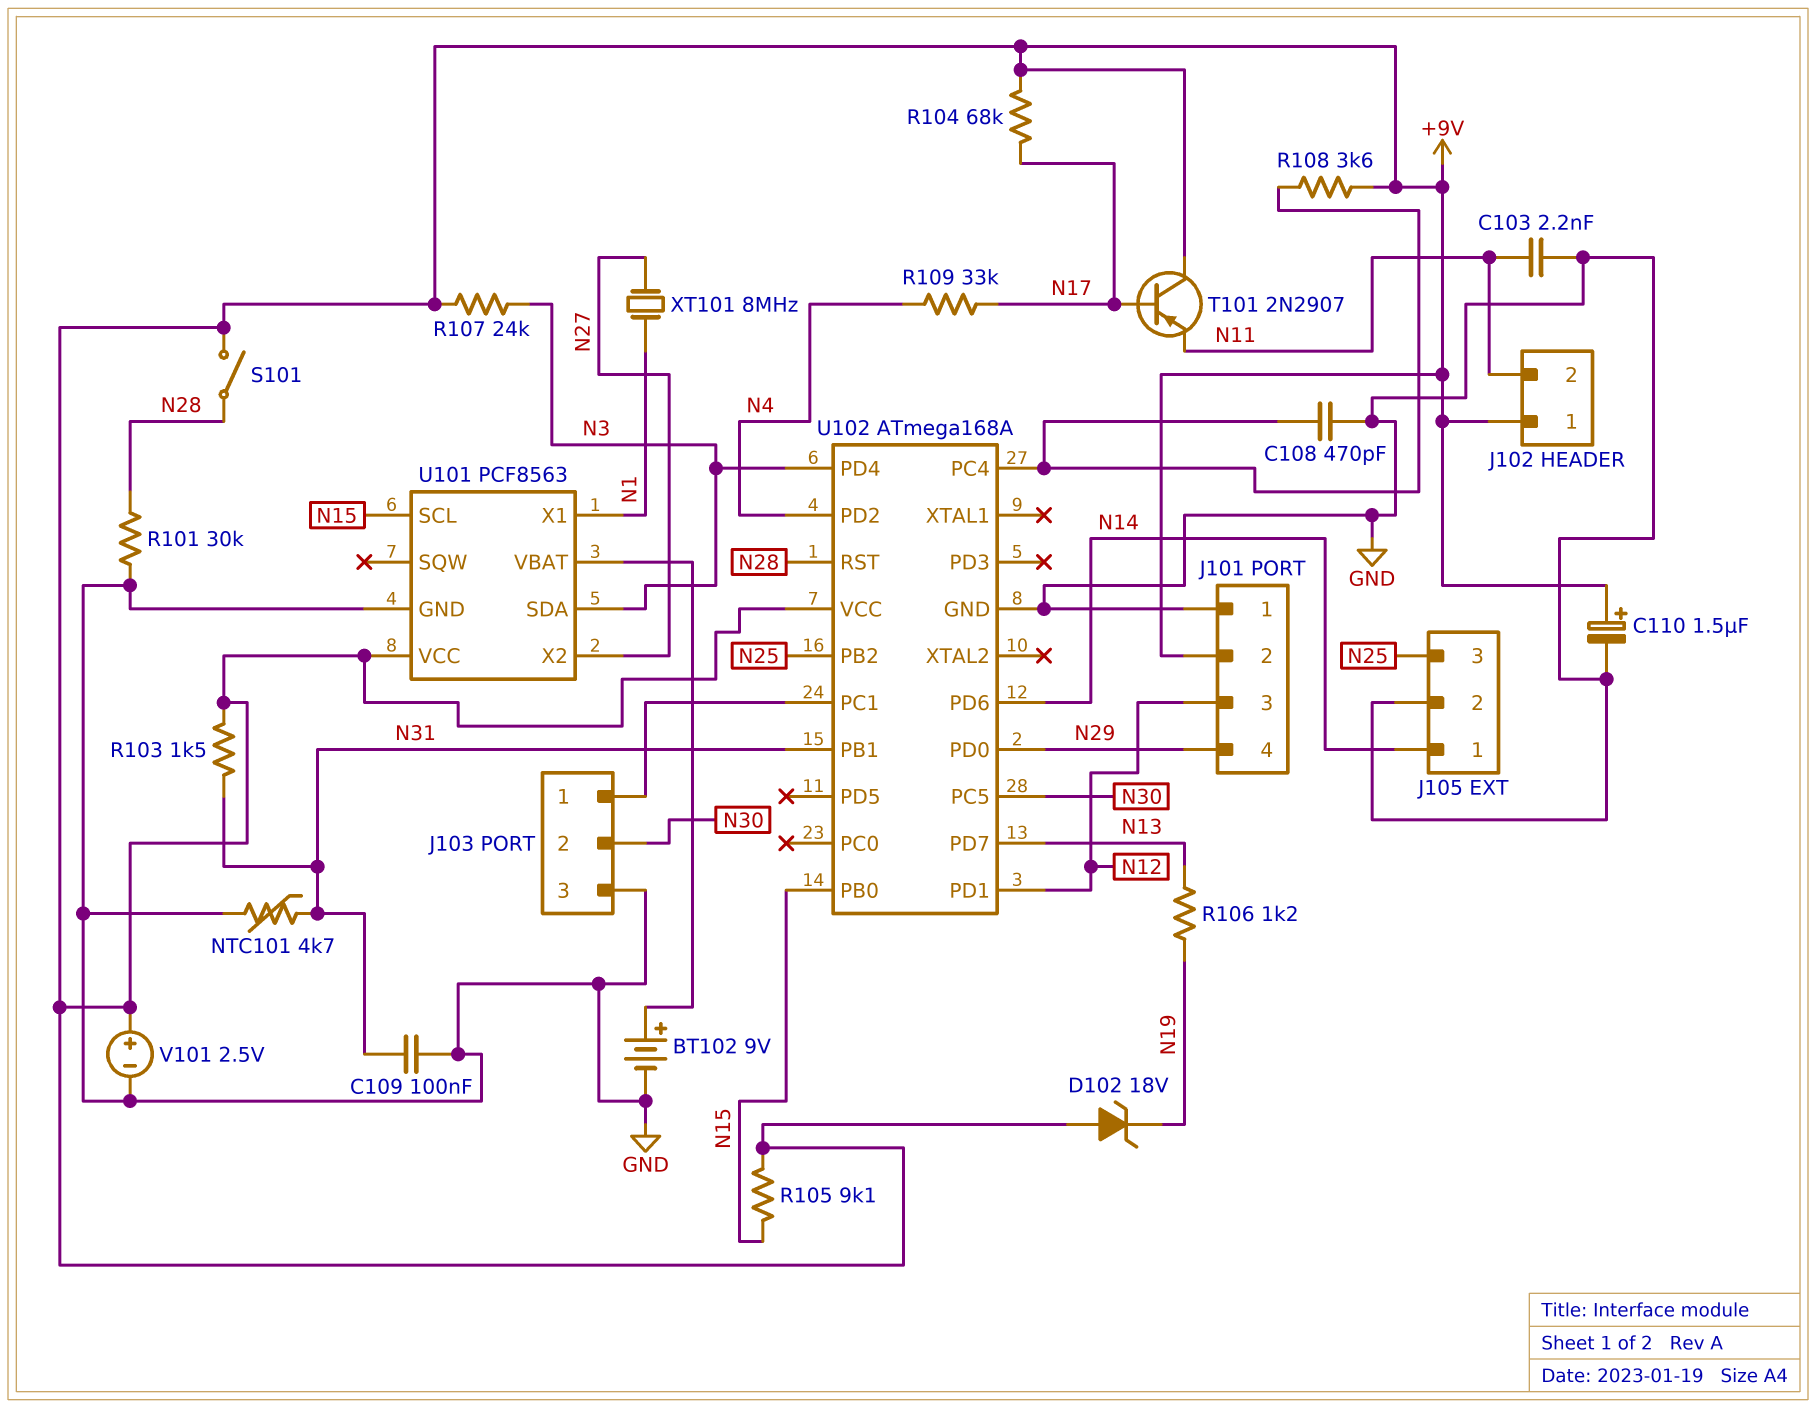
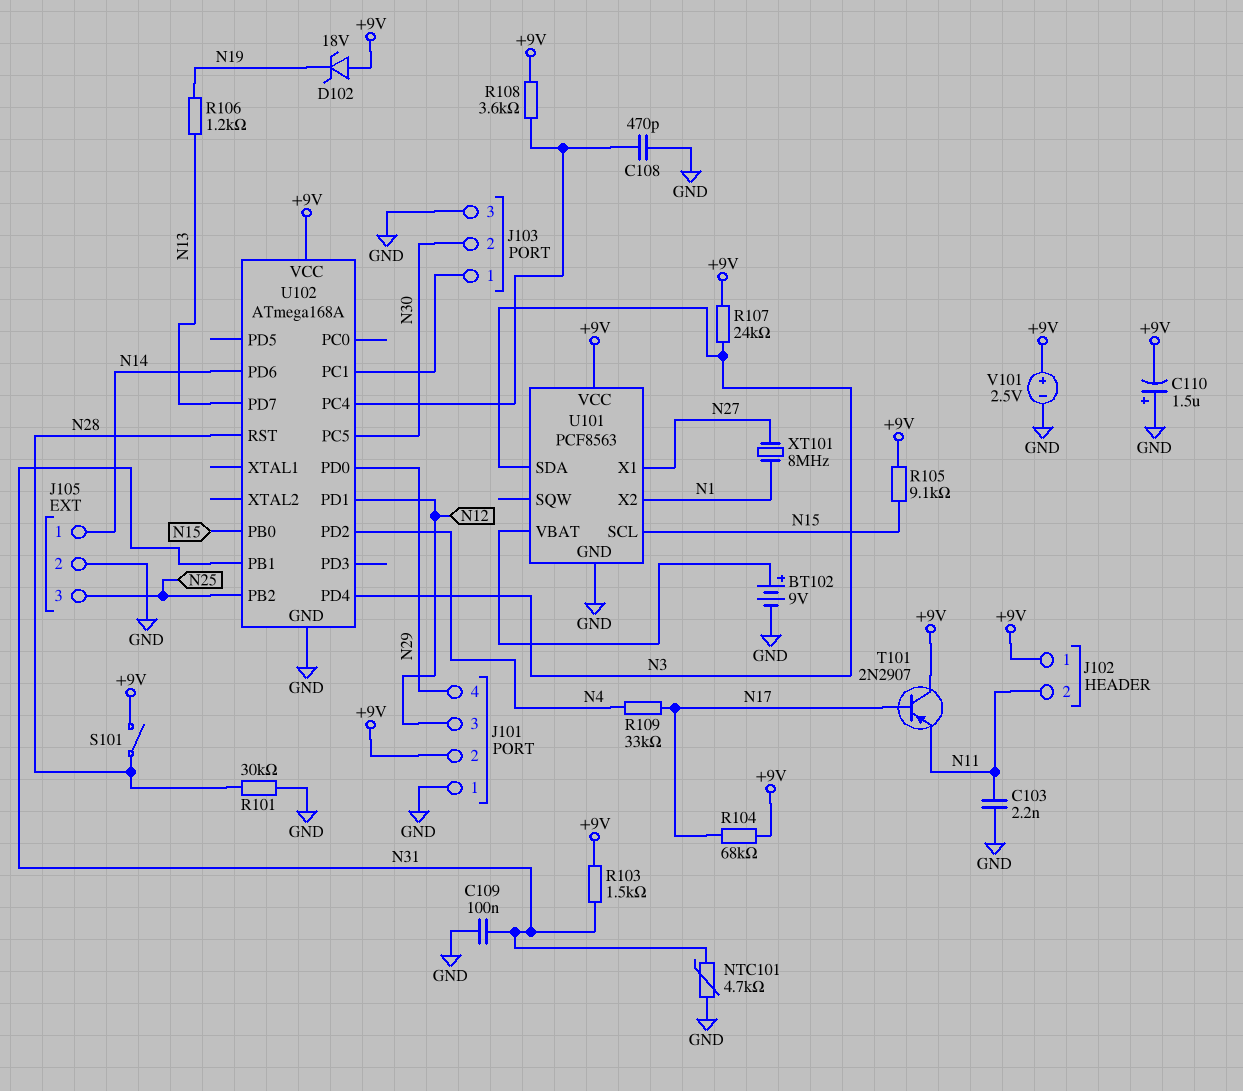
C110: 1.5uF (plus +9V, minus GND) -> 1.5uF (plus GND, minus +9V)
U101 pin X1: N1 -> N27
U101 pin X2: N27 -> N1

